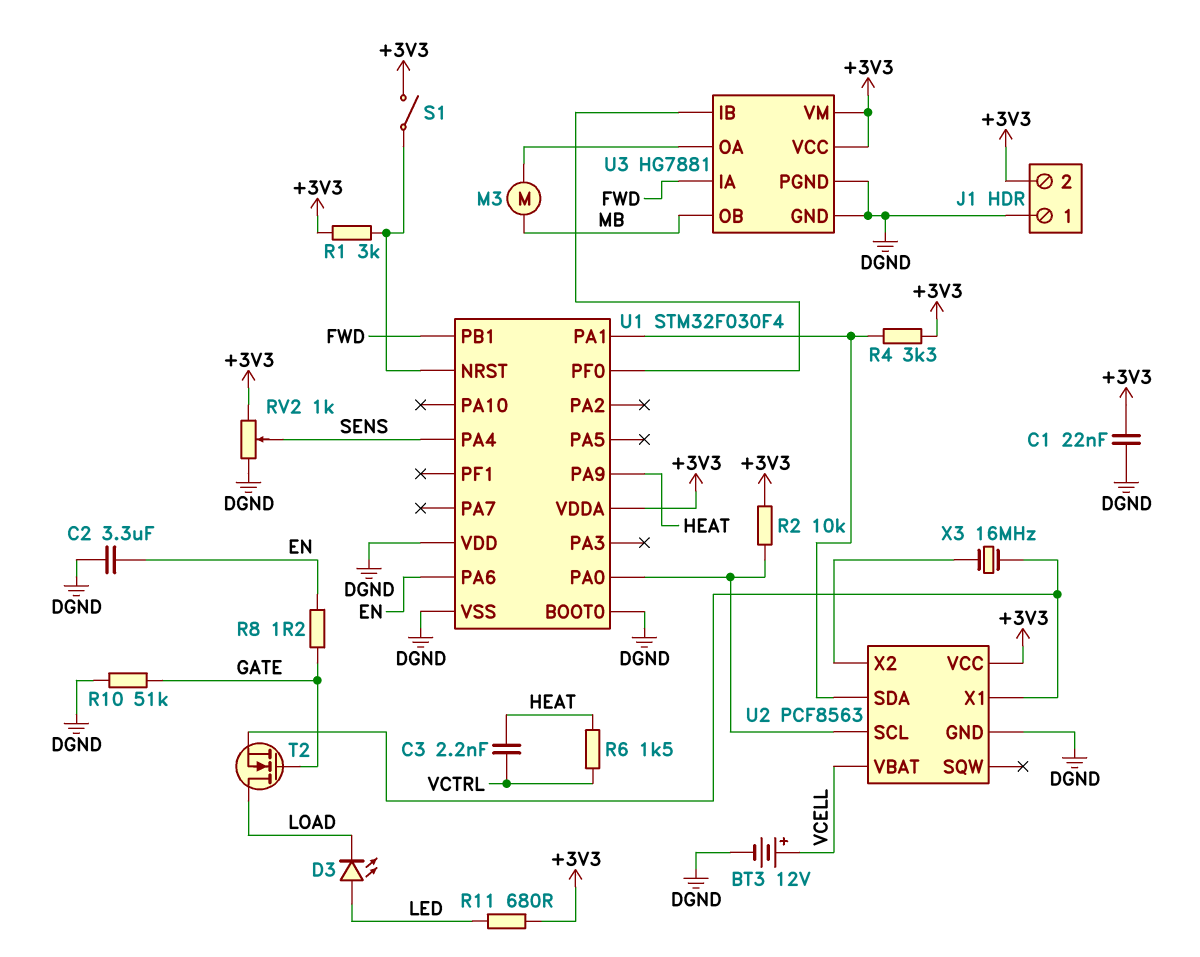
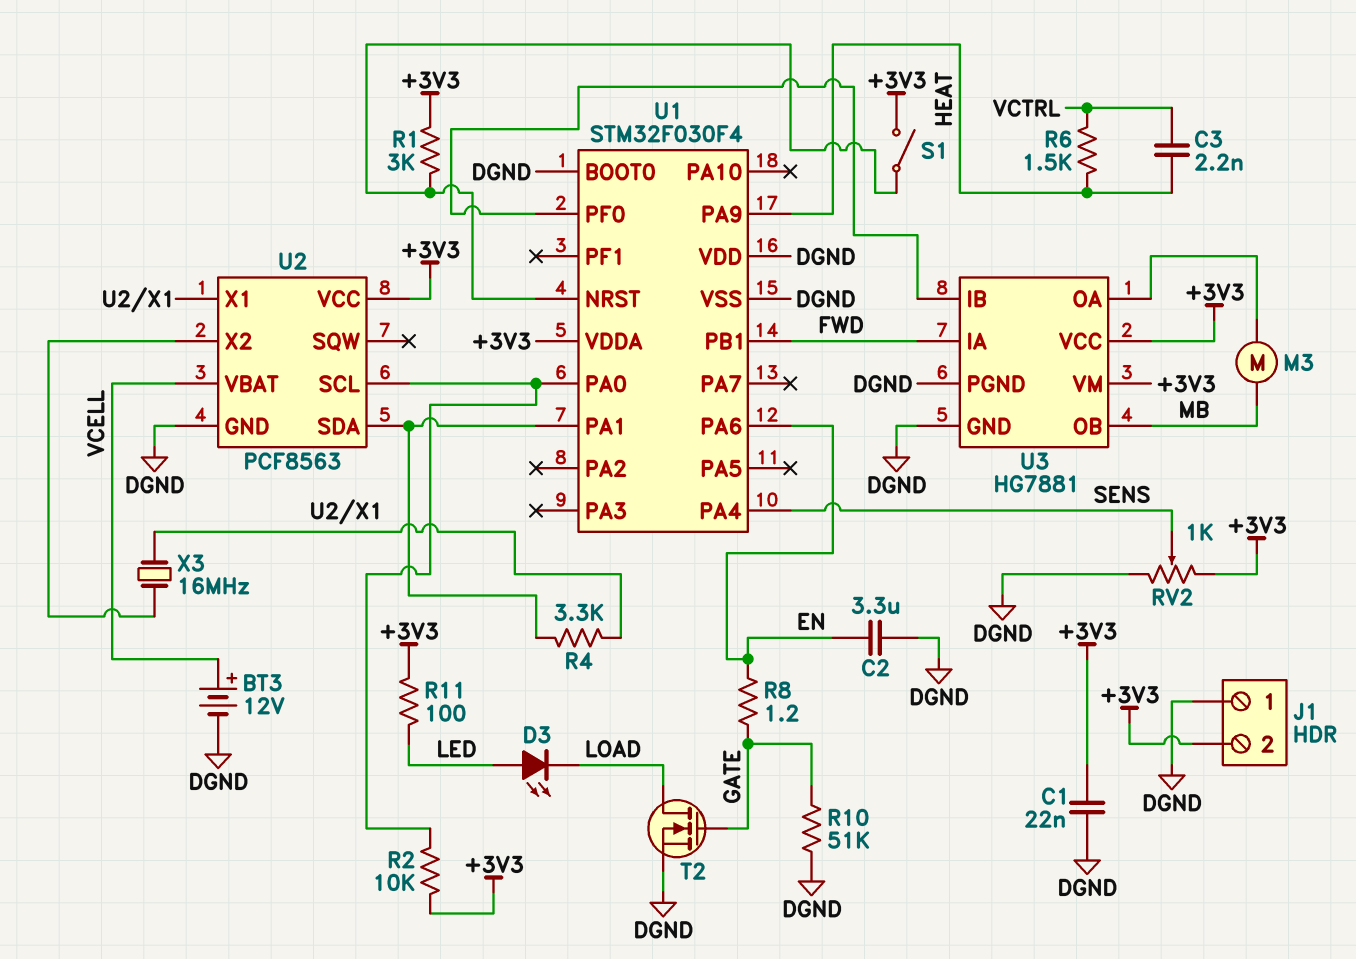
R4: 3.3k (+3V3, U1/PA1) -> 3.3k (U1/PA1, U2/X1)
R11: 680 (+3V3, LED) -> 100 (+3V3, LED)
T2: NMOS (G GATE, D LOAD, S U2/X1) -> NMOS (G GATE, D LOAD, S DGND)

